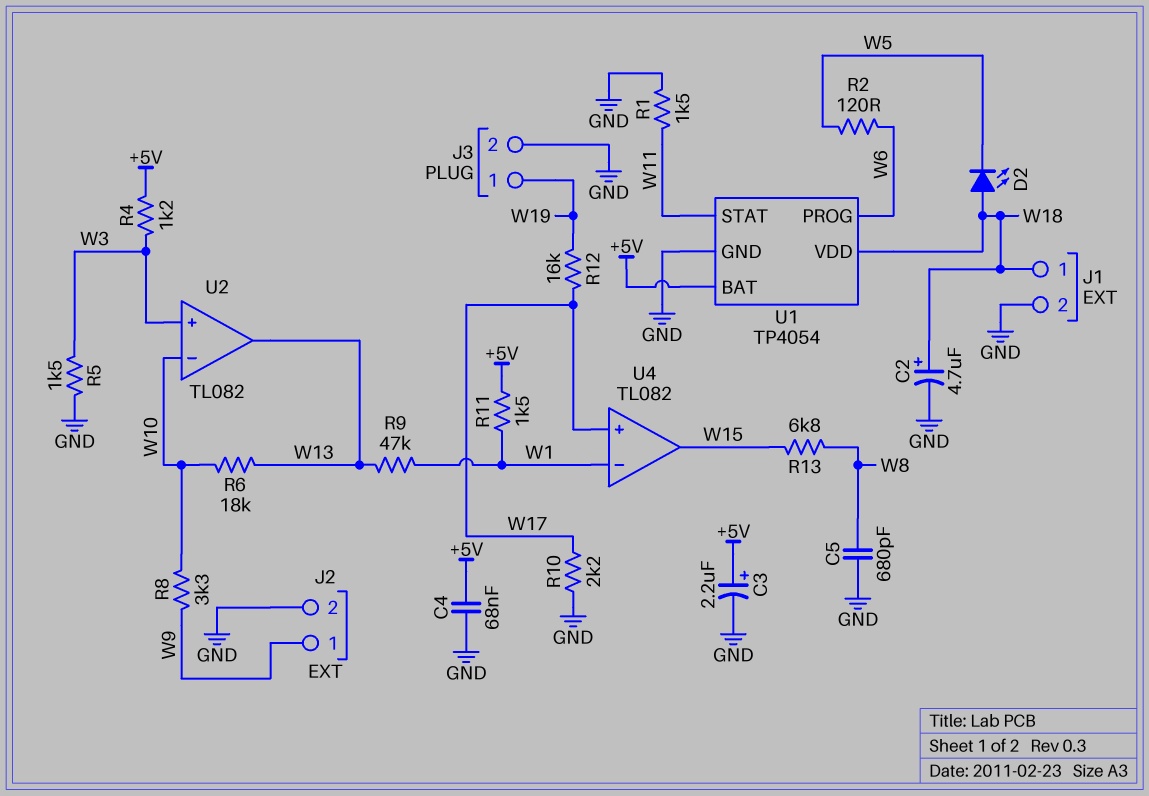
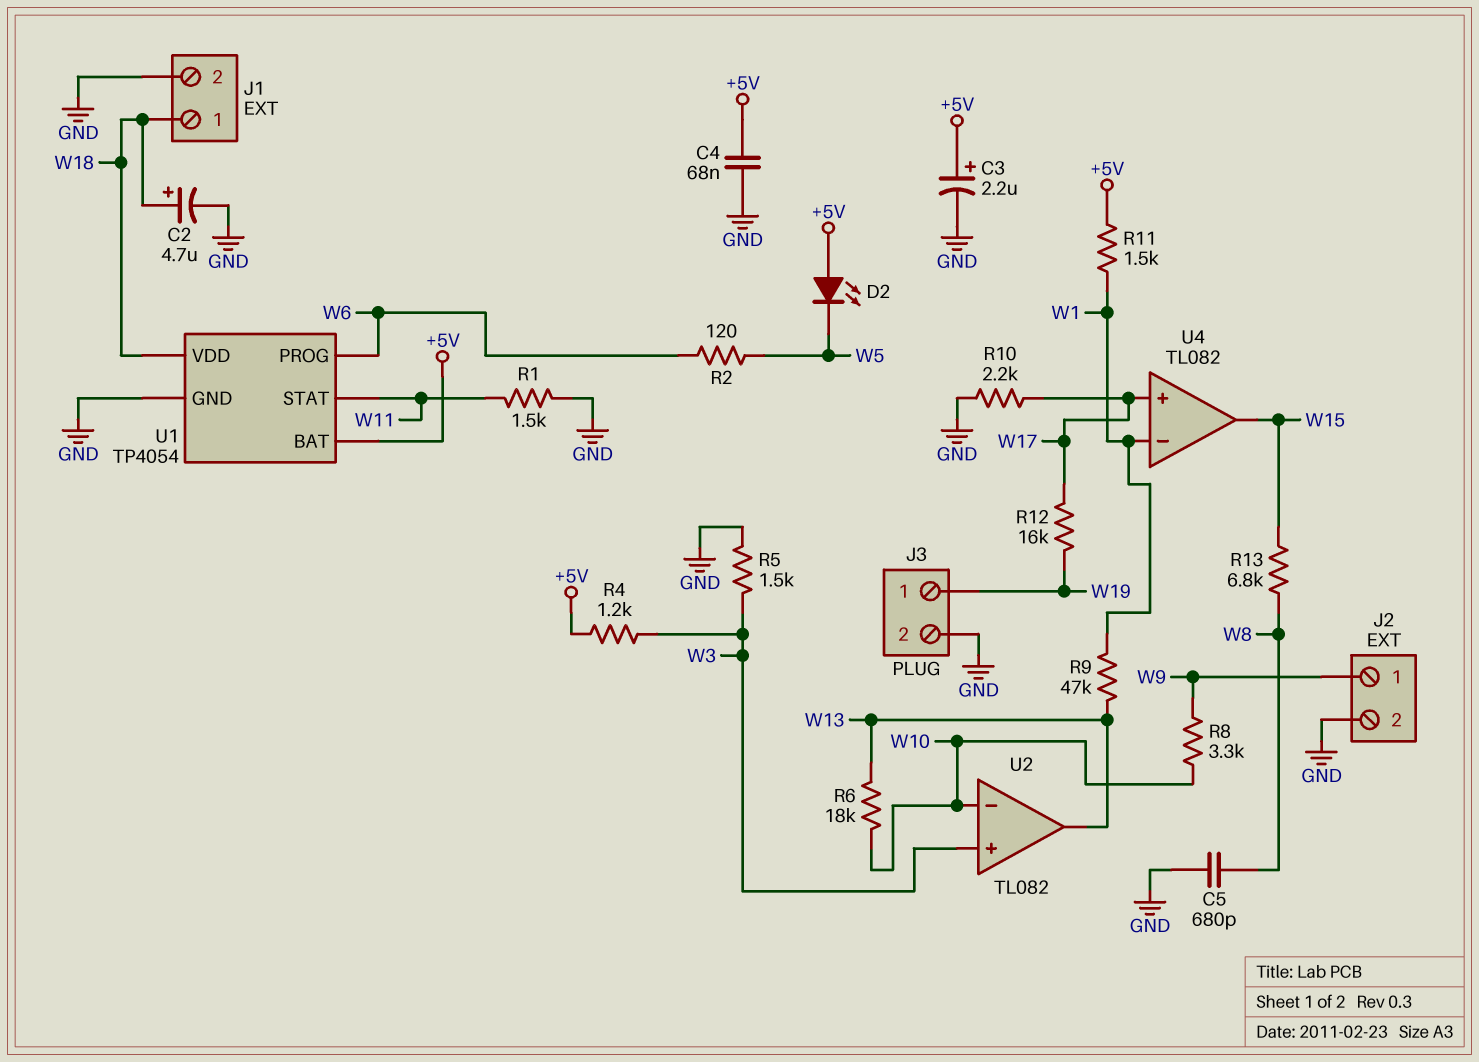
D2: LED (A W18, K W5) -> LED (A +5V, K W5)

